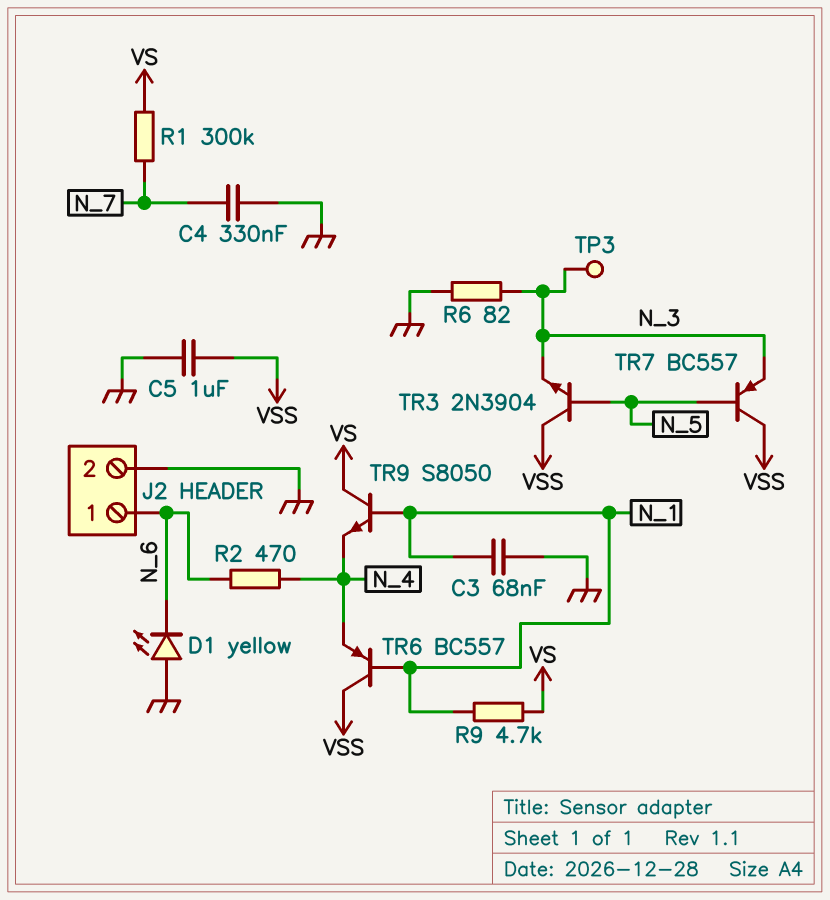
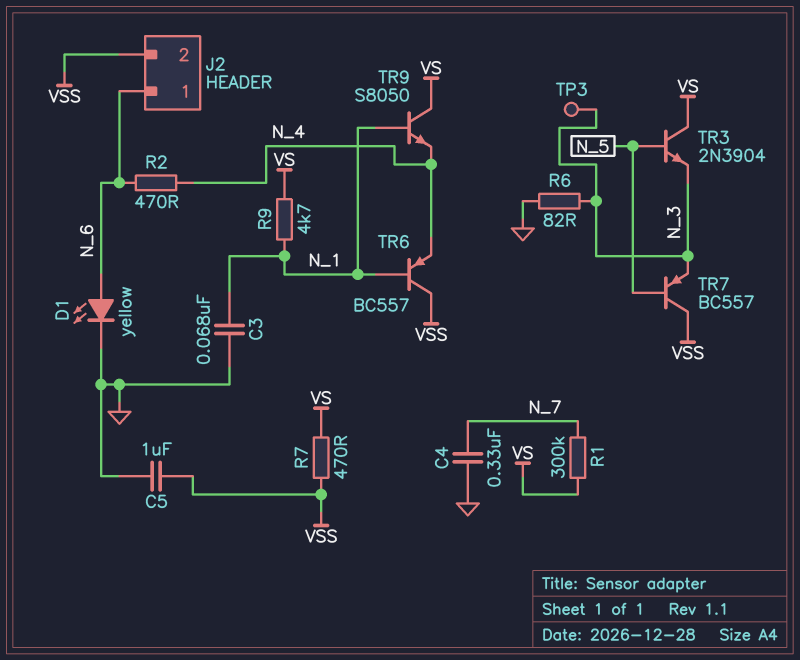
D1: LED yellow (A GND, K N_6) -> LED yellow (A N_6, K GND)
J2 pin 2: GND -> VSS
R7: none -> 470 (VS, VSS)
TR3: NPN 2N3904 (B N_5, C VSS, E N_3) -> NPN 2N3904 (B N_5, C VS, E N_3)

